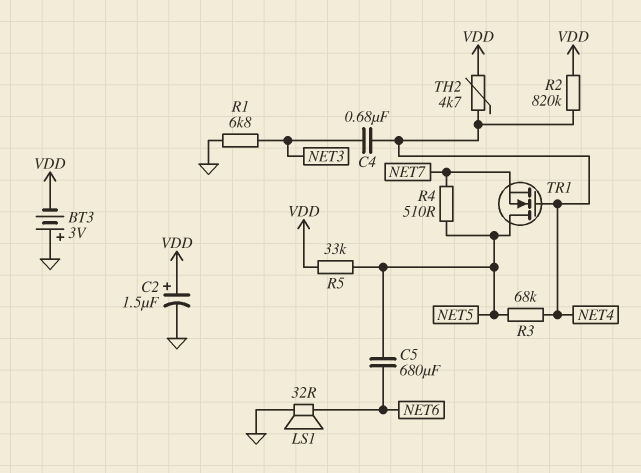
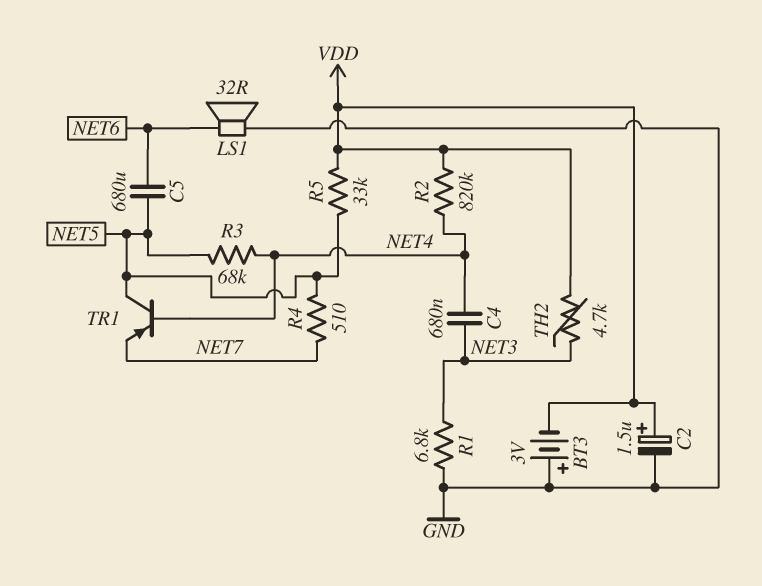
TH2: 4.7k (NET4, VDD) -> 4.7k (NET3, VDD)
TR1: NMOS (G NET4, D NET5, S NET7) -> PNP (B NET4, C NET5, E NET7)

